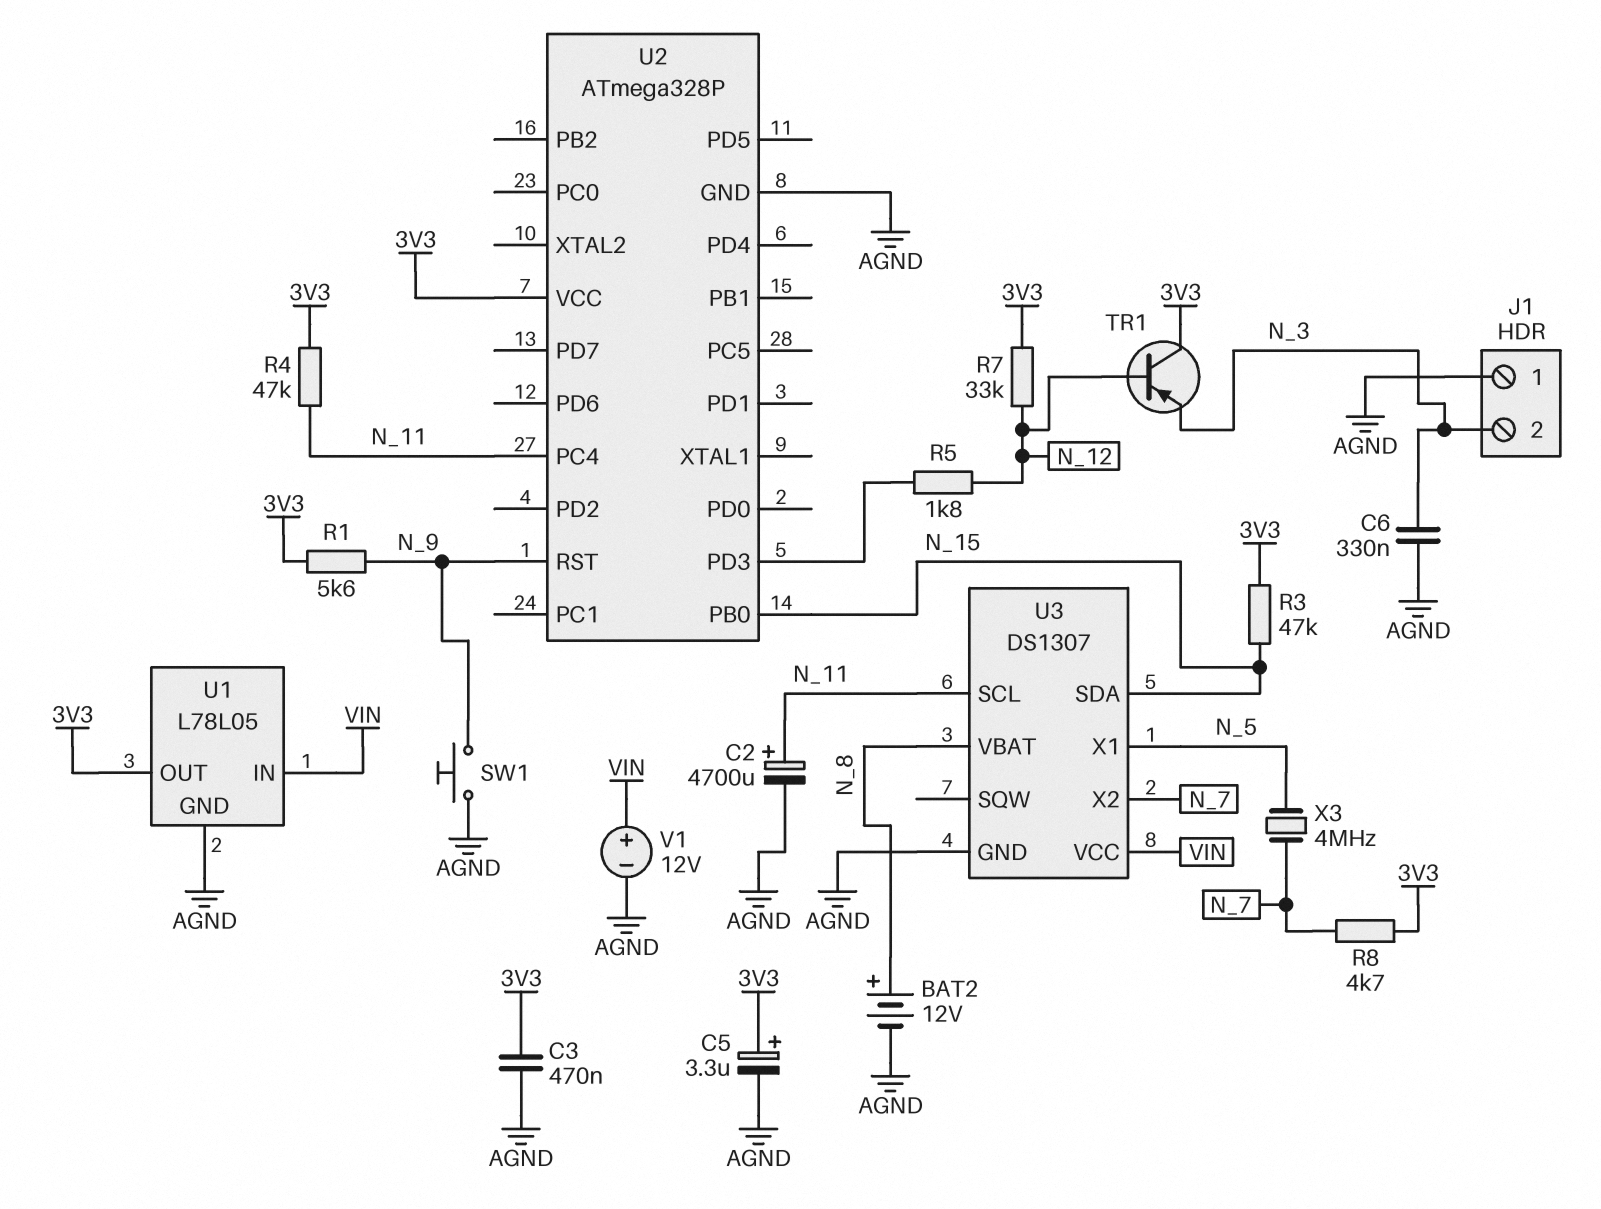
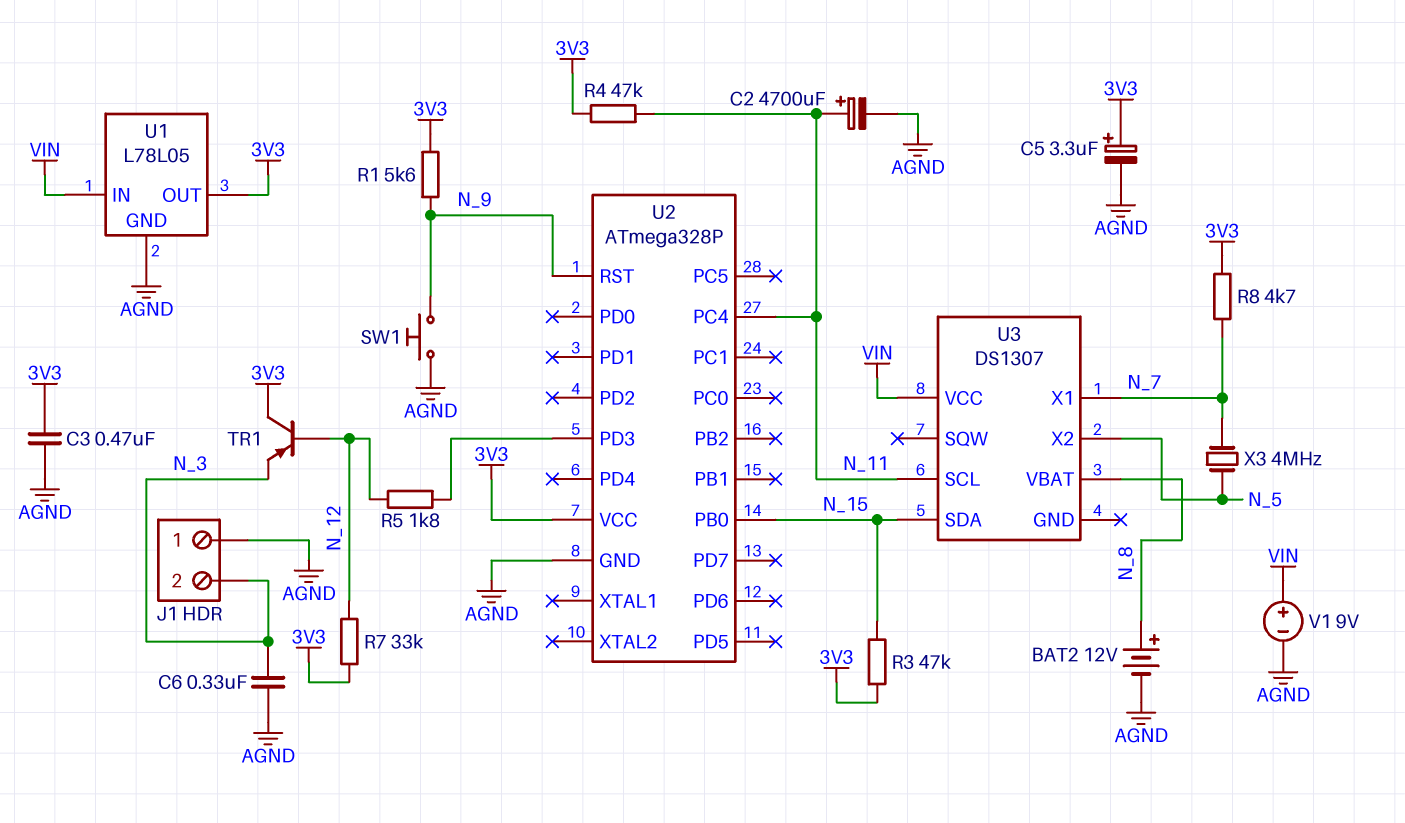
U3 pin GND: AGND -> none
U3 pin X1: N_5 -> N_7
U3 pin X2: N_7 -> N_5
V1: 12V (plus VIN, minus AGND) -> 9V (plus VIN, minus AGND)

